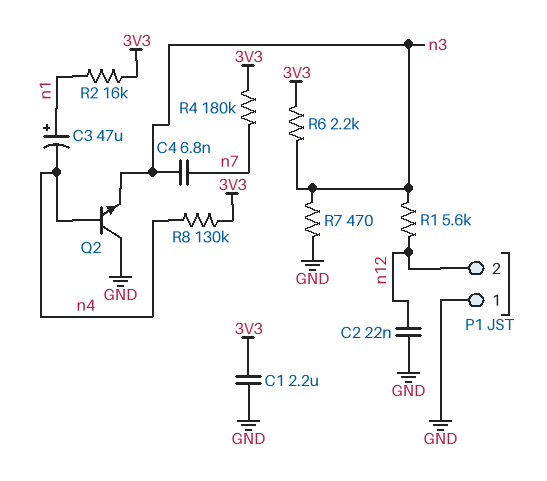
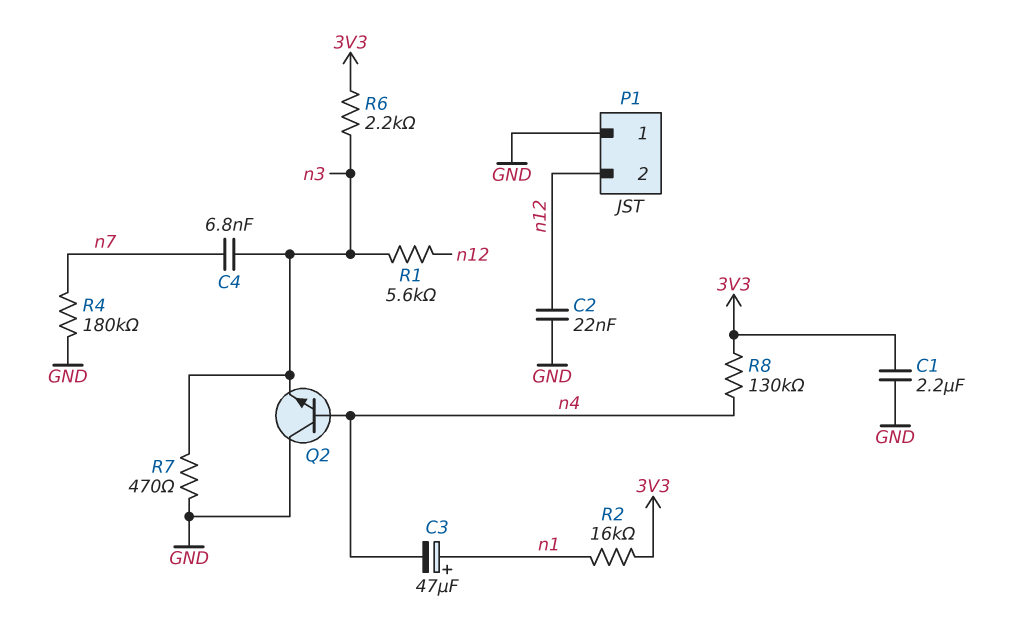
R4: 180k (3V3, n7) -> 180k (GND, n7)

